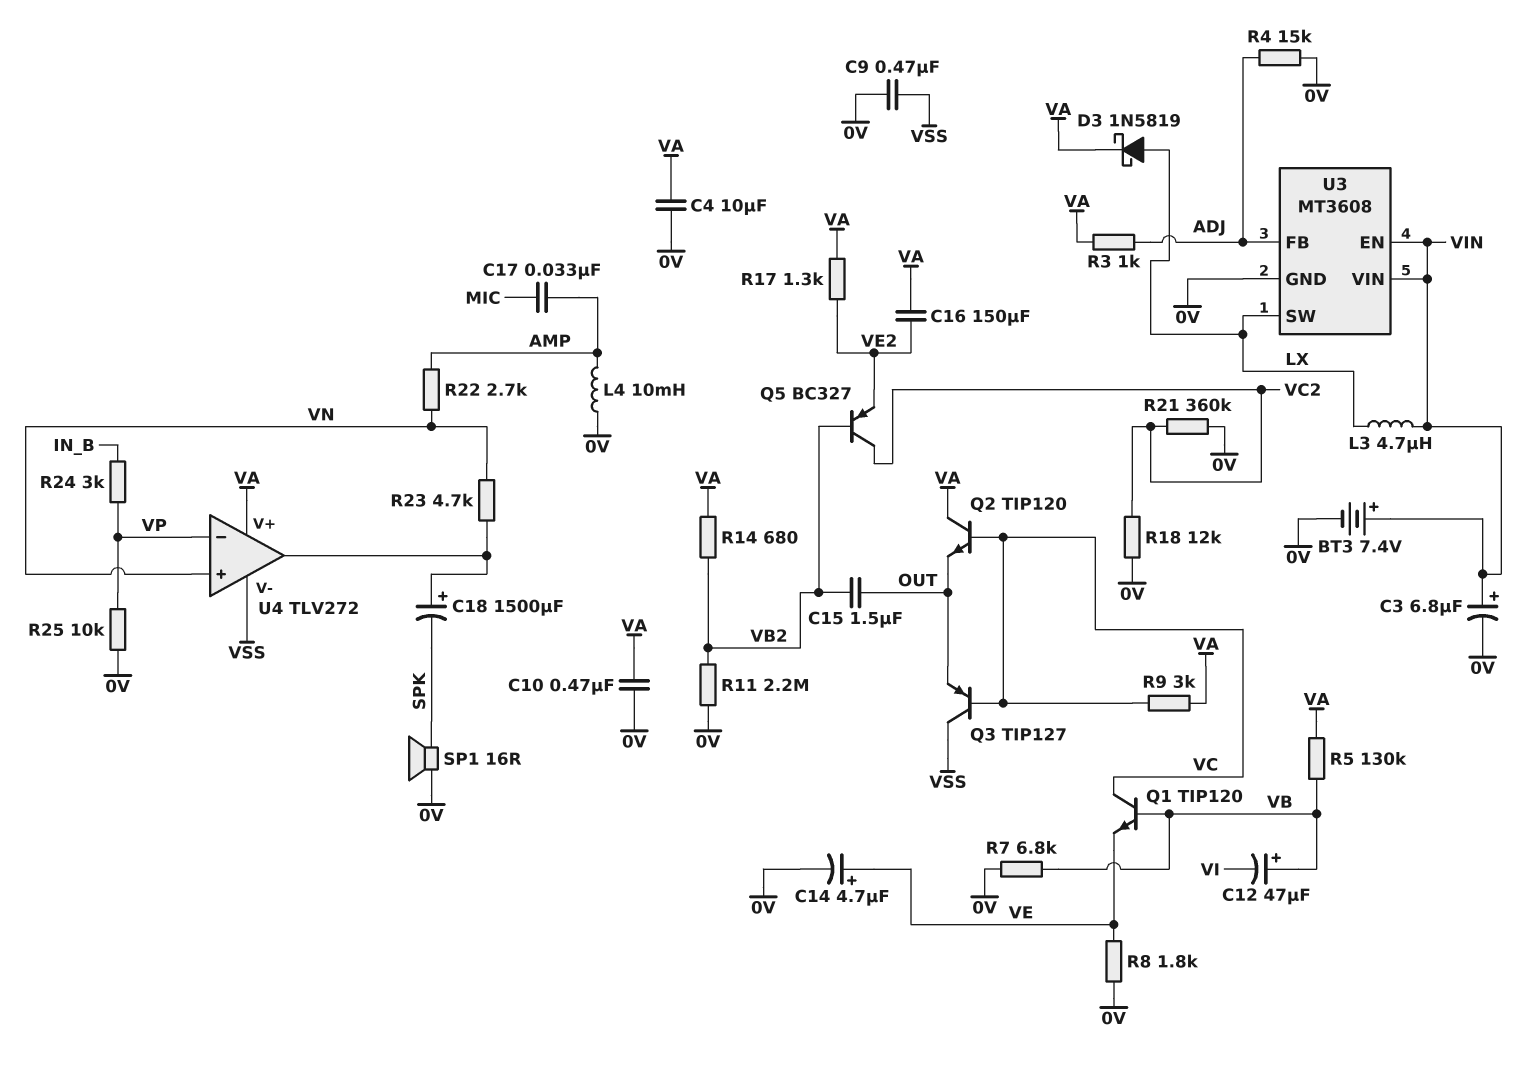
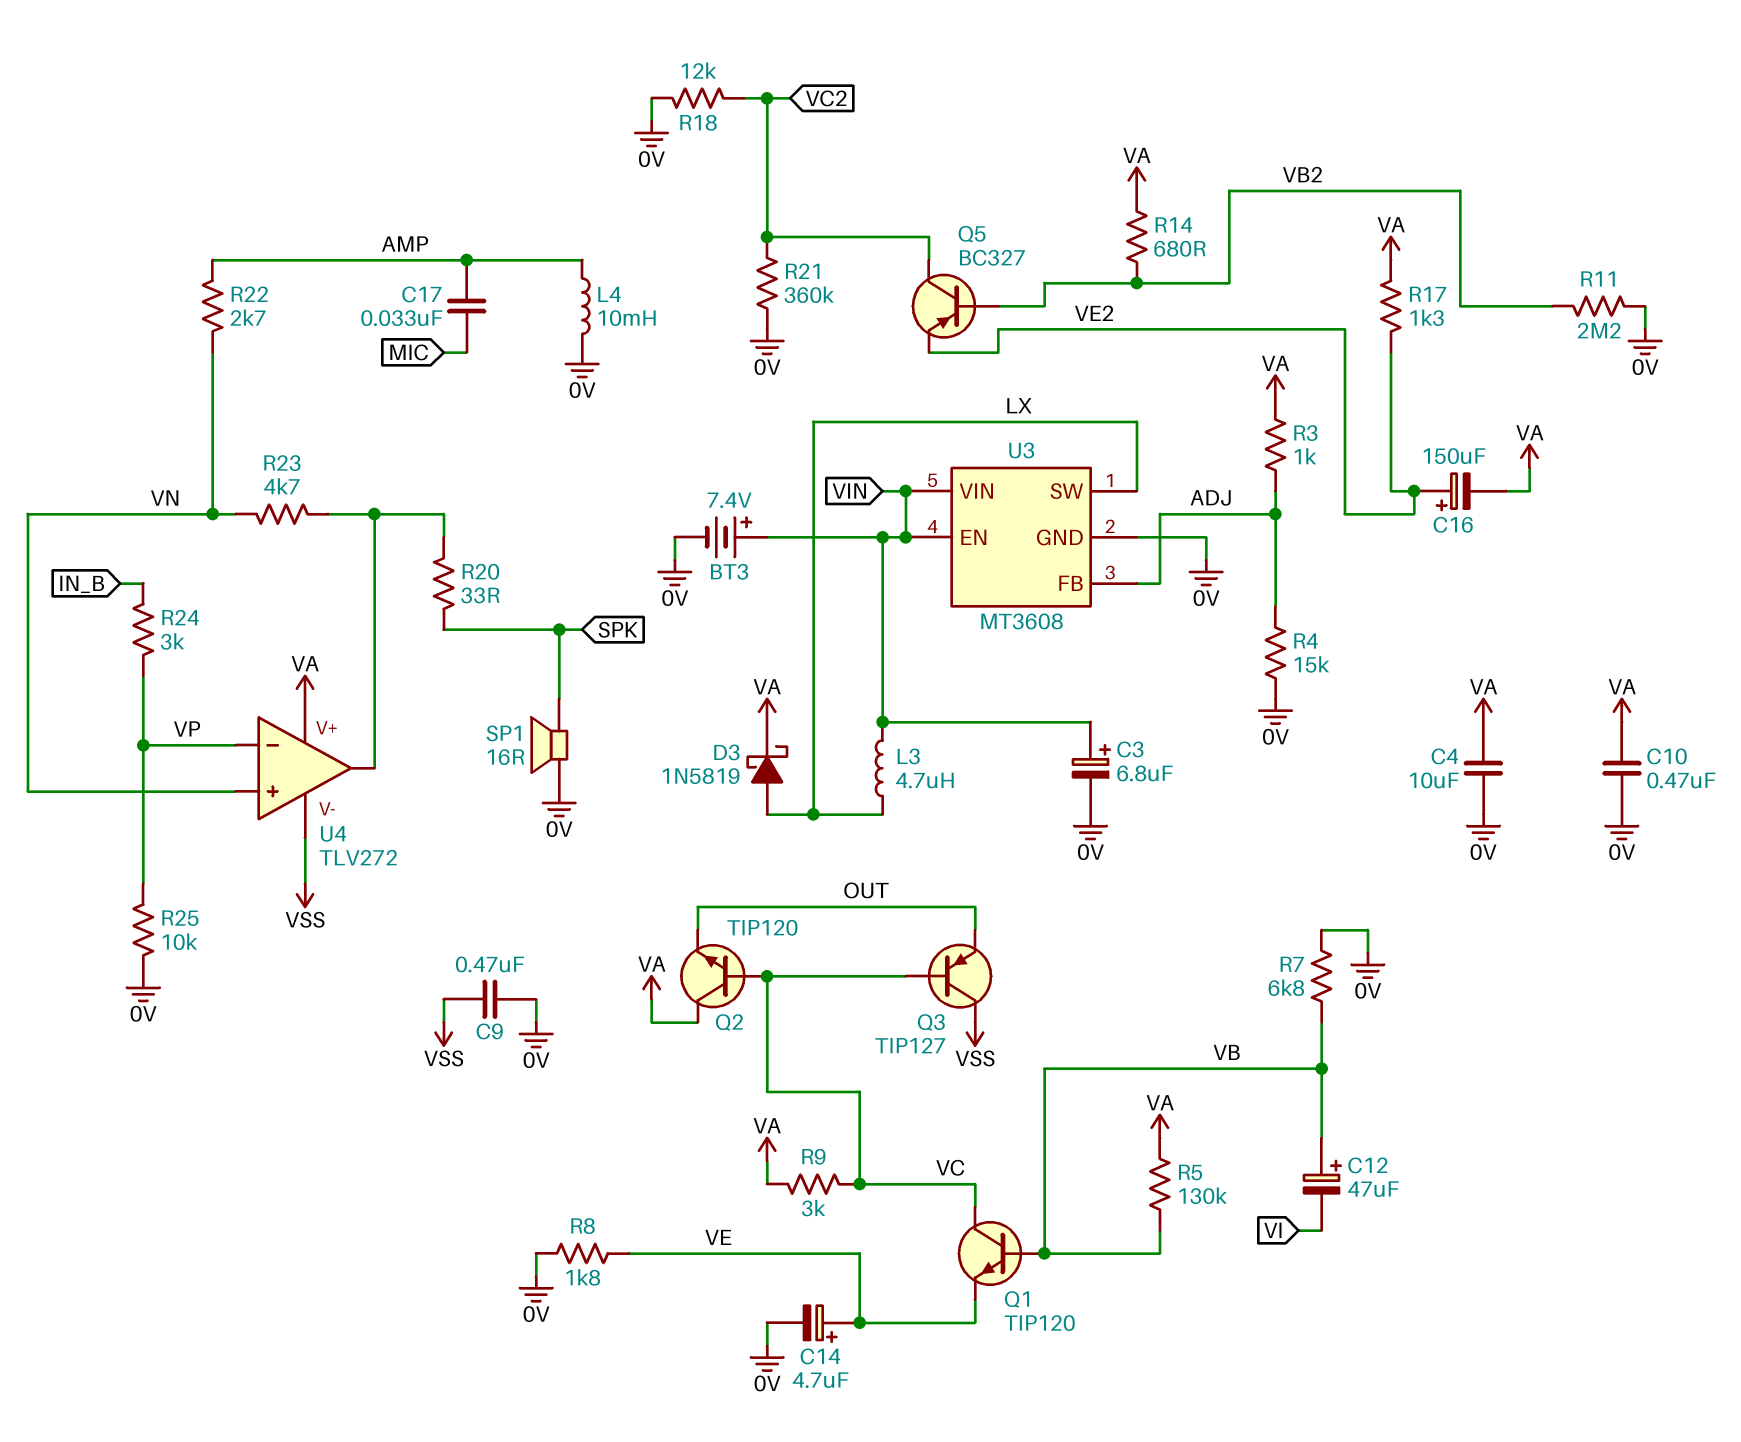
C15: 1.5uF (OUT, VB2) -> none
C16: 150uF (VA, VE2) -> 150uF (plus VE2, minus VA)
C18: 1500uF (plus U4/out, minus SPK) -> none
R20: none -> 33 (SPK, U4/out)

